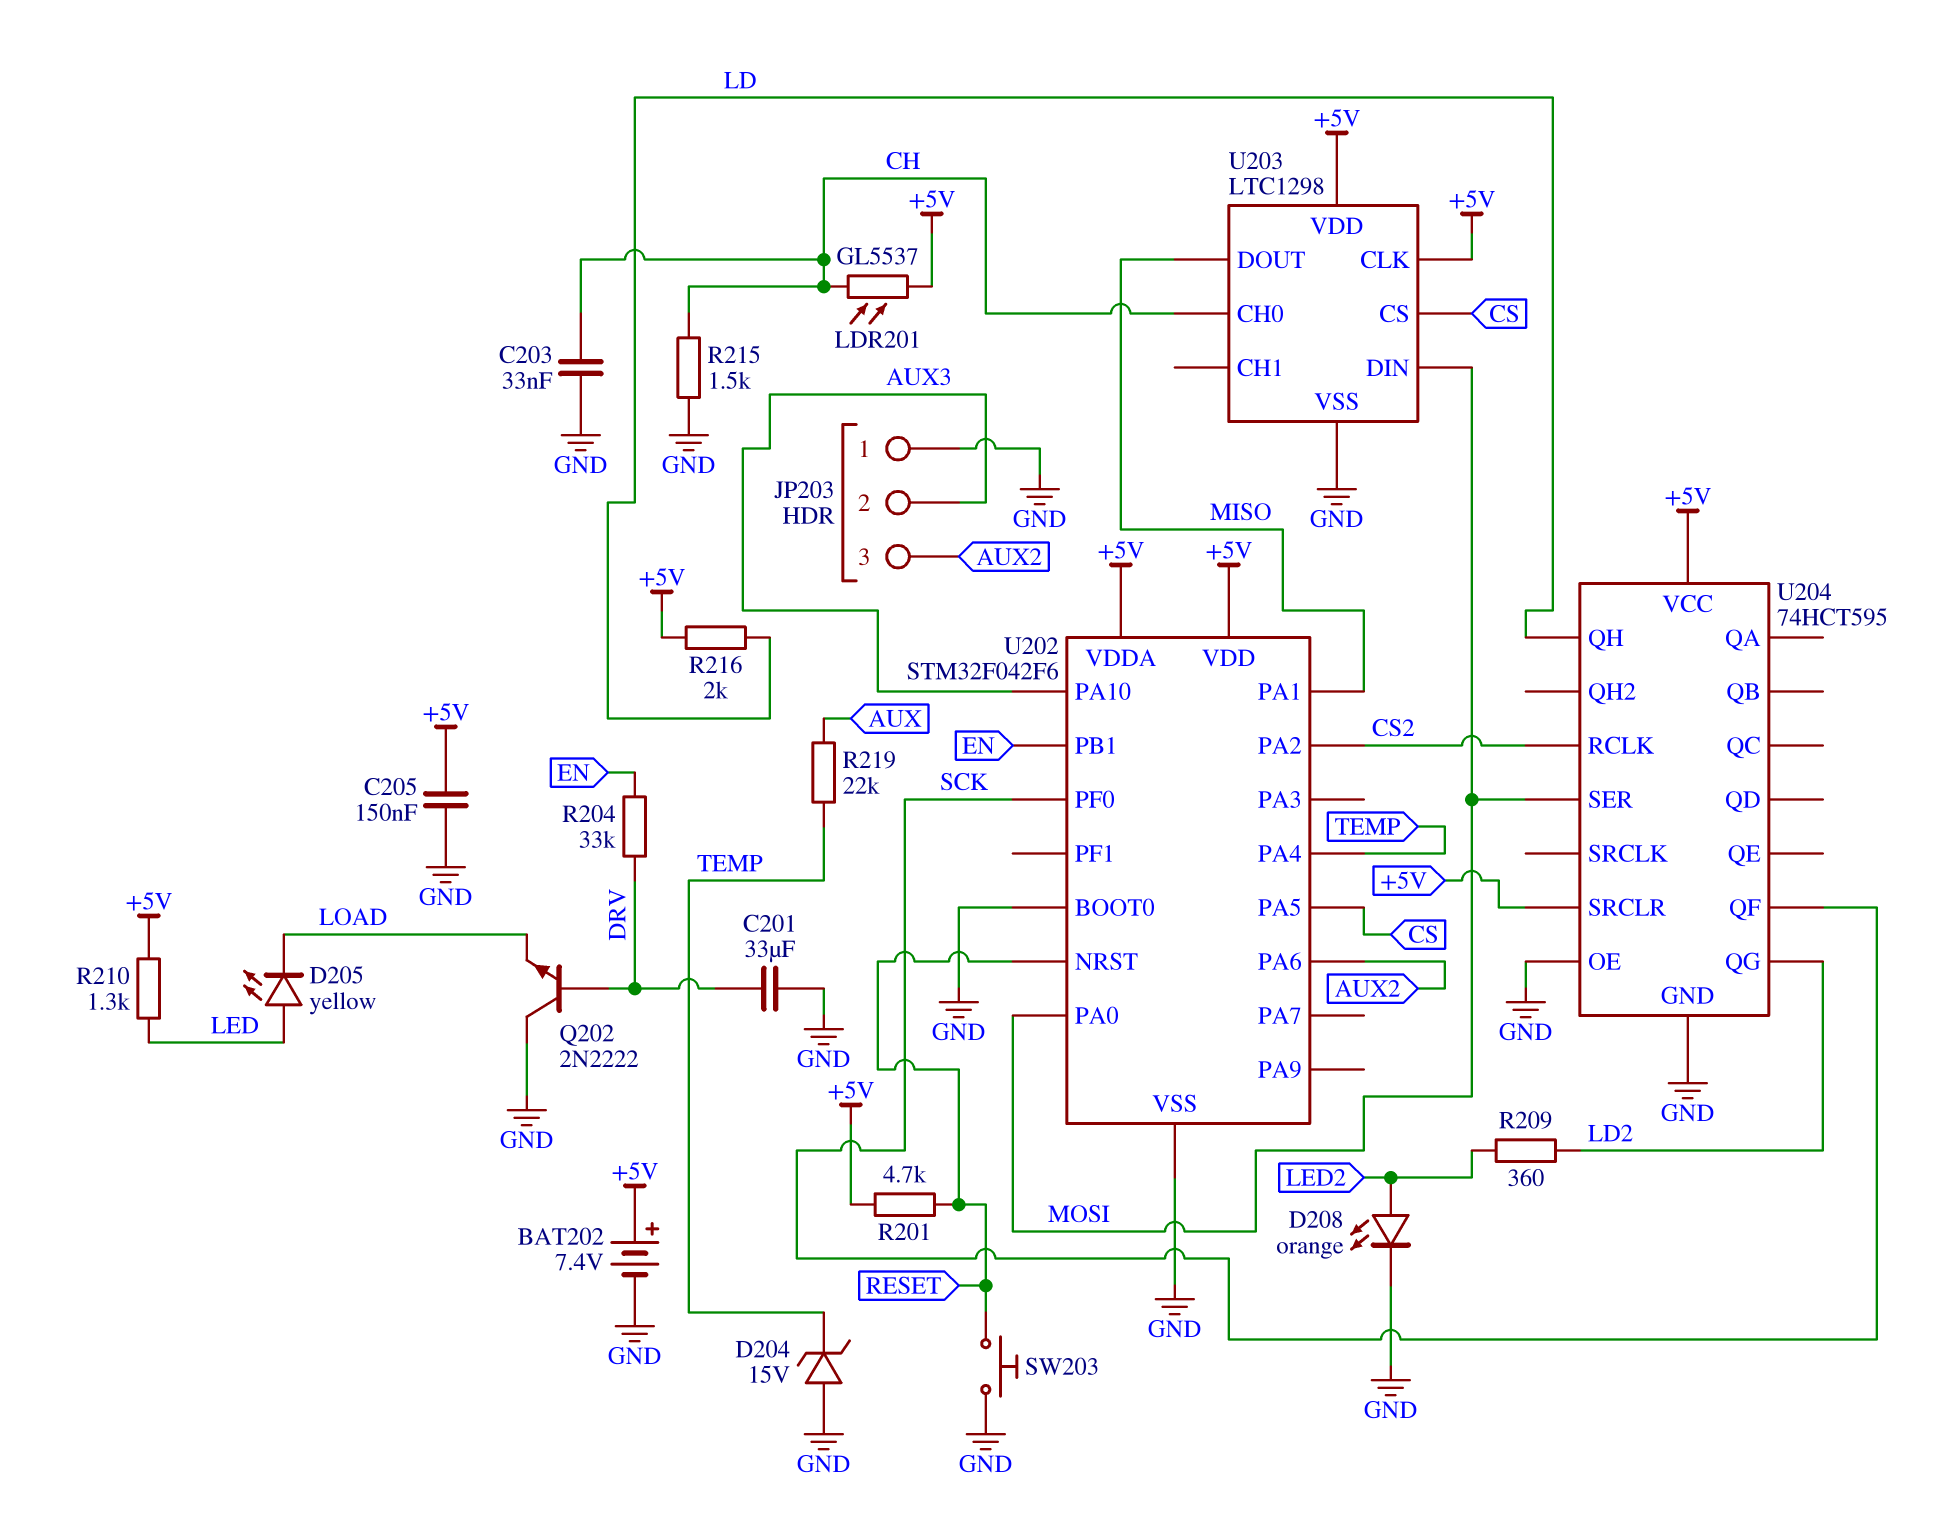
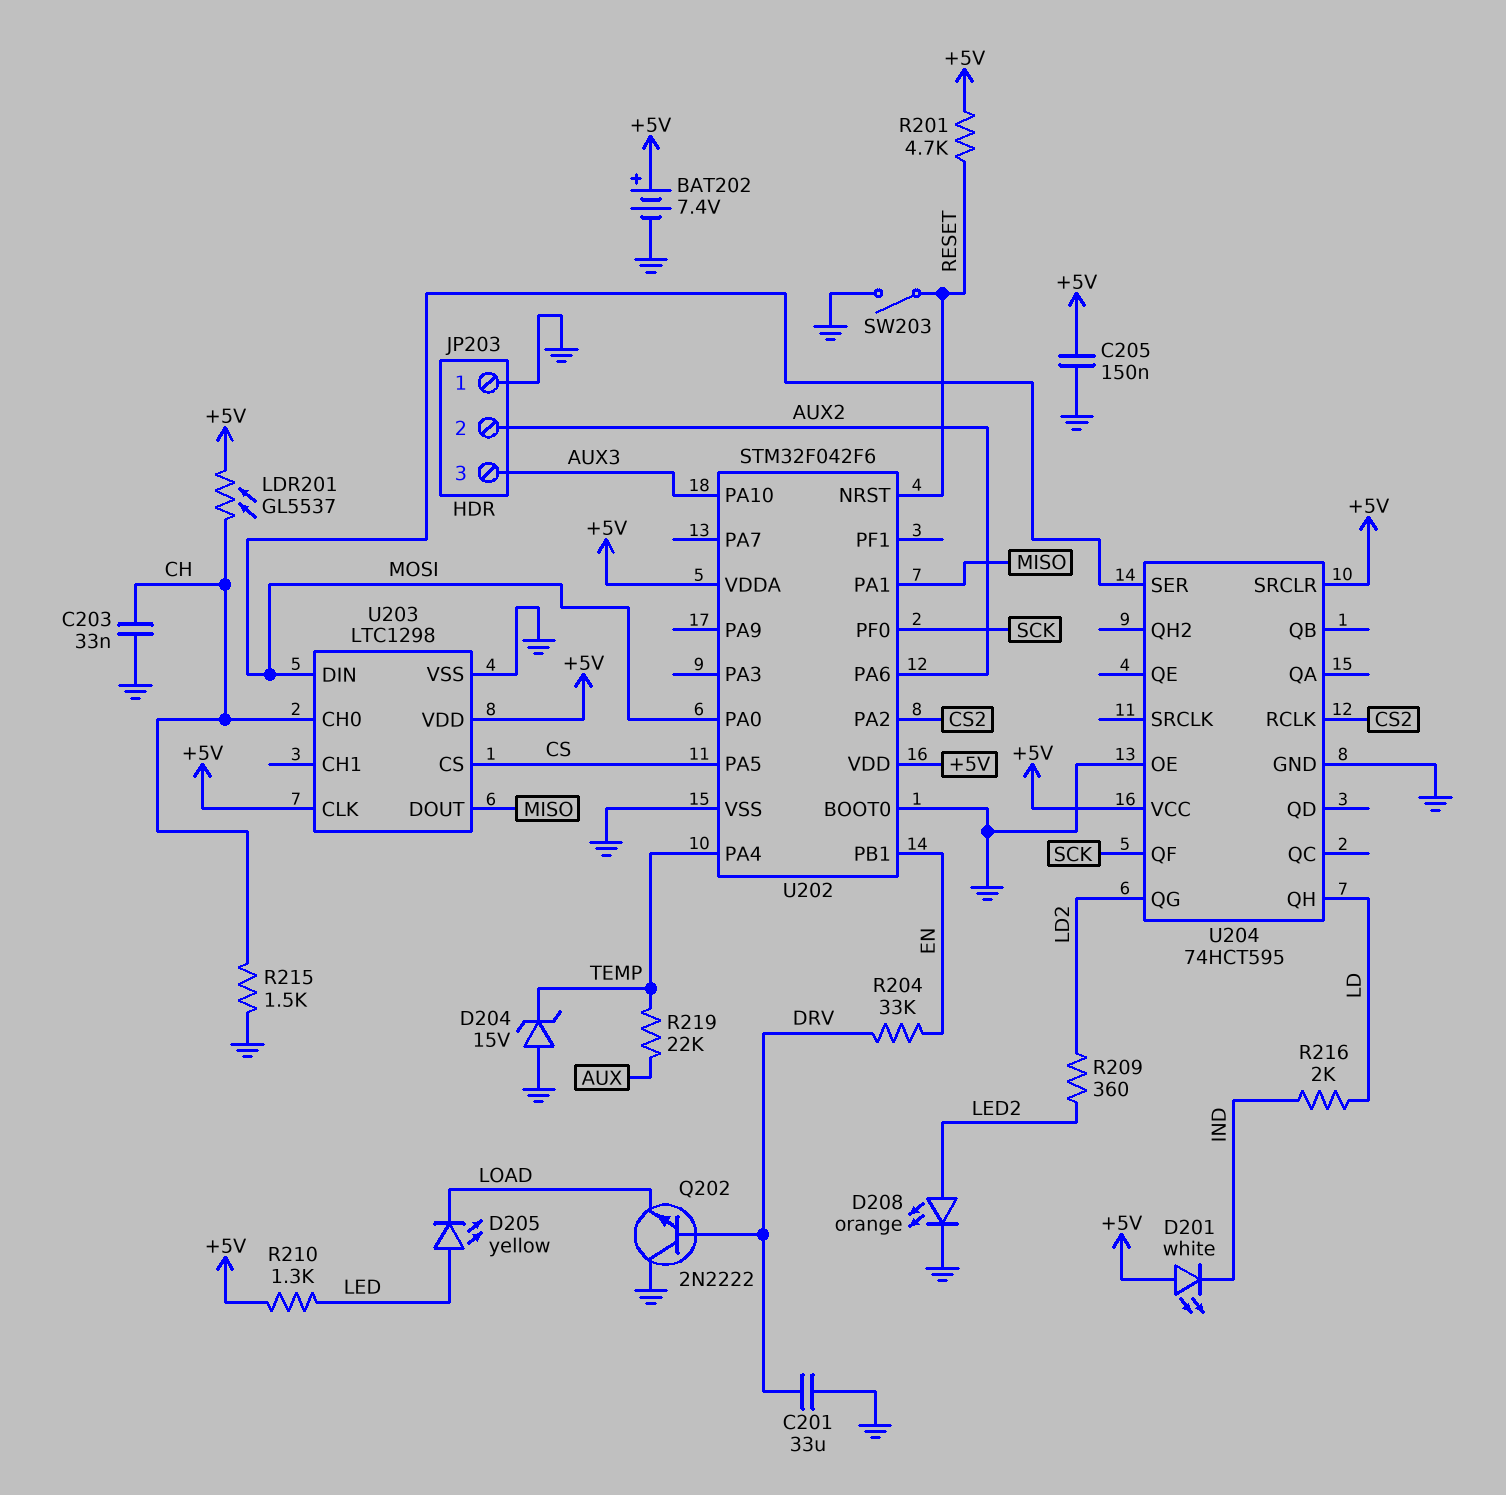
D201: none -> LED white (A +5V, K IND)
JP203 pin 2: AUX3 -> AUX2
JP203 pin 3: AUX2 -> AUX3
R216: 2k (+5V, LD) -> 2k (IND, LD)
SW203: button (GND, RESET) -> switch (GND, RESET)

